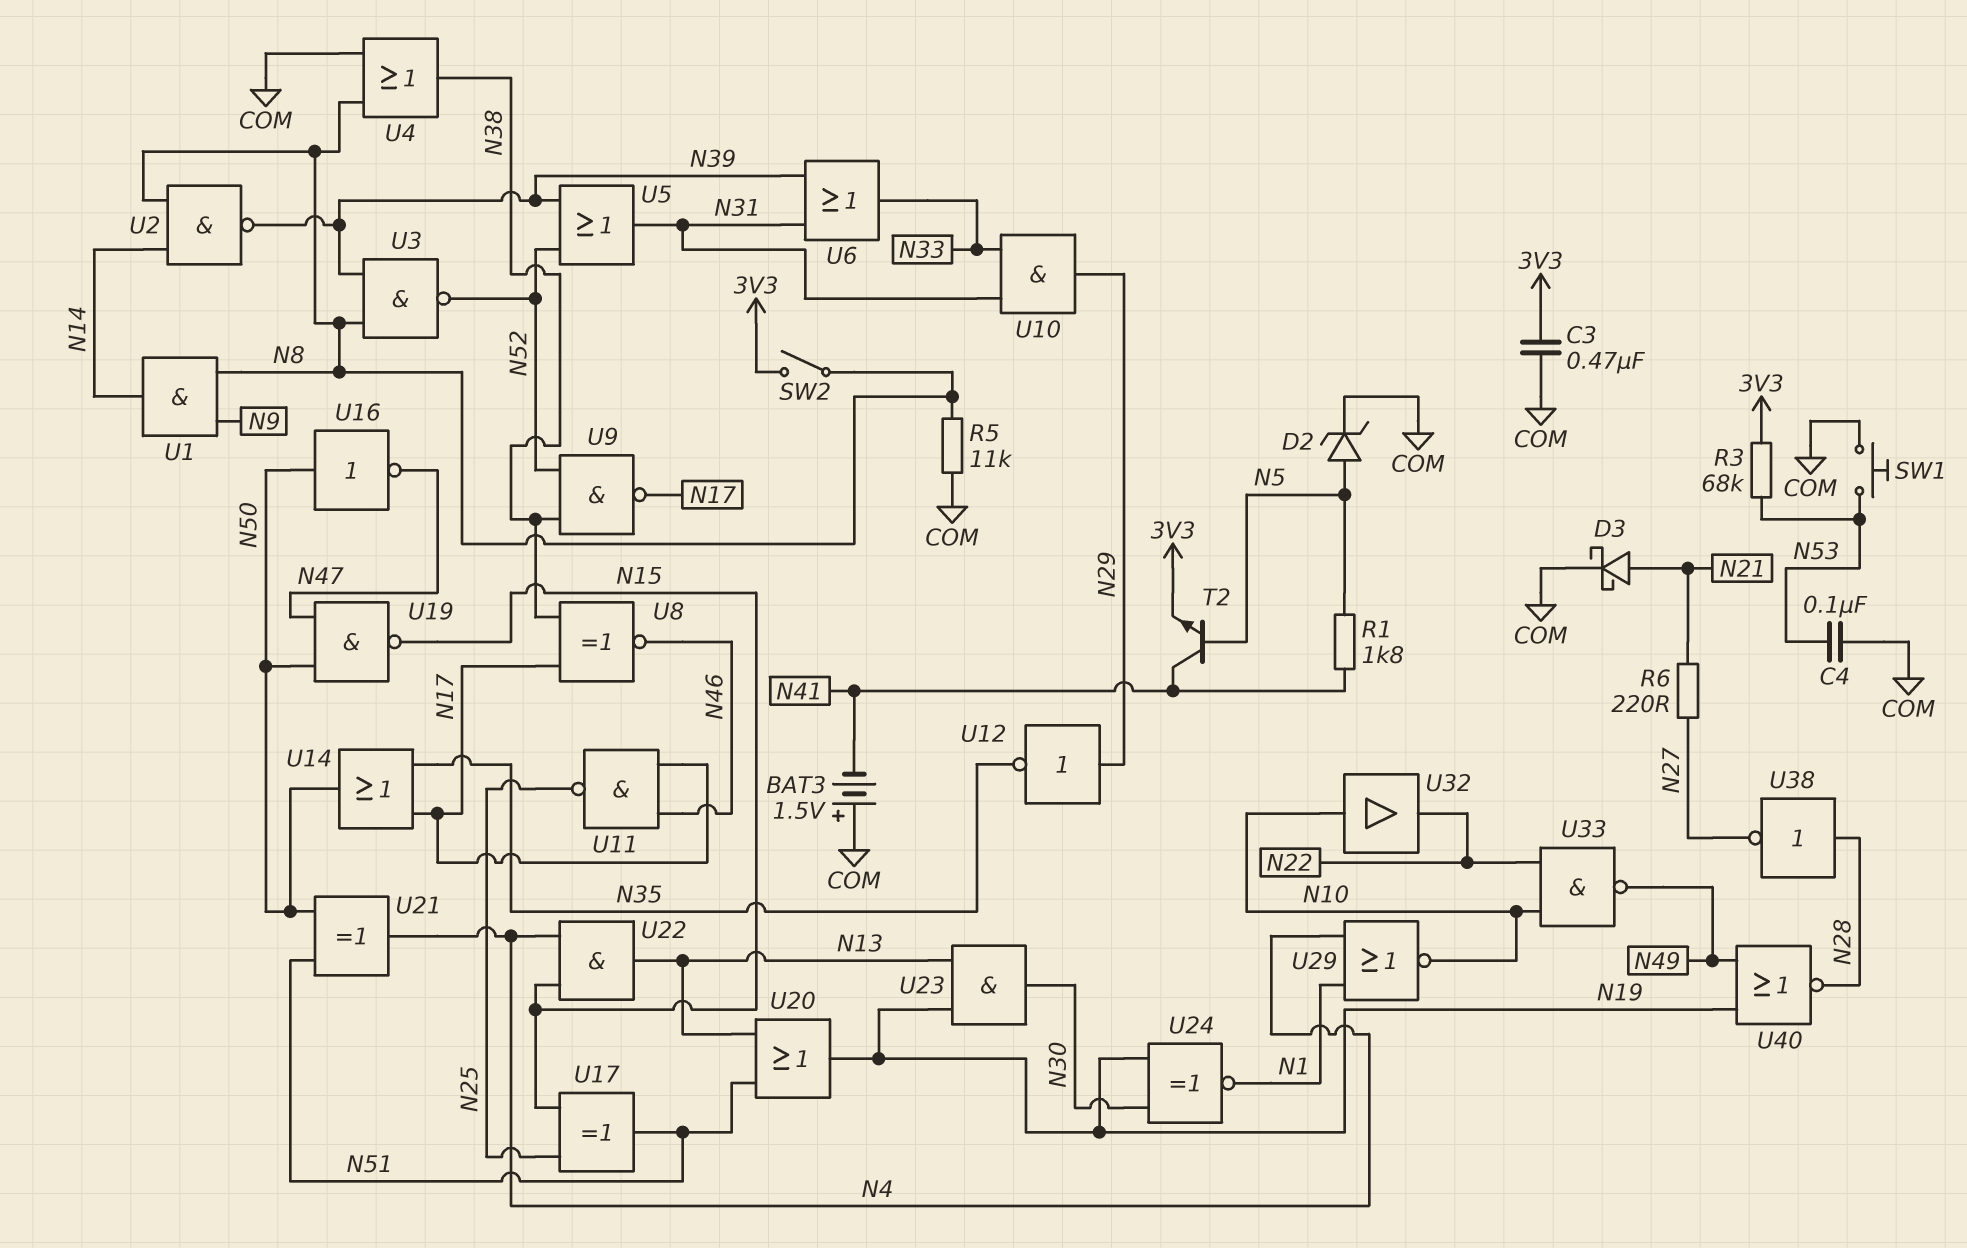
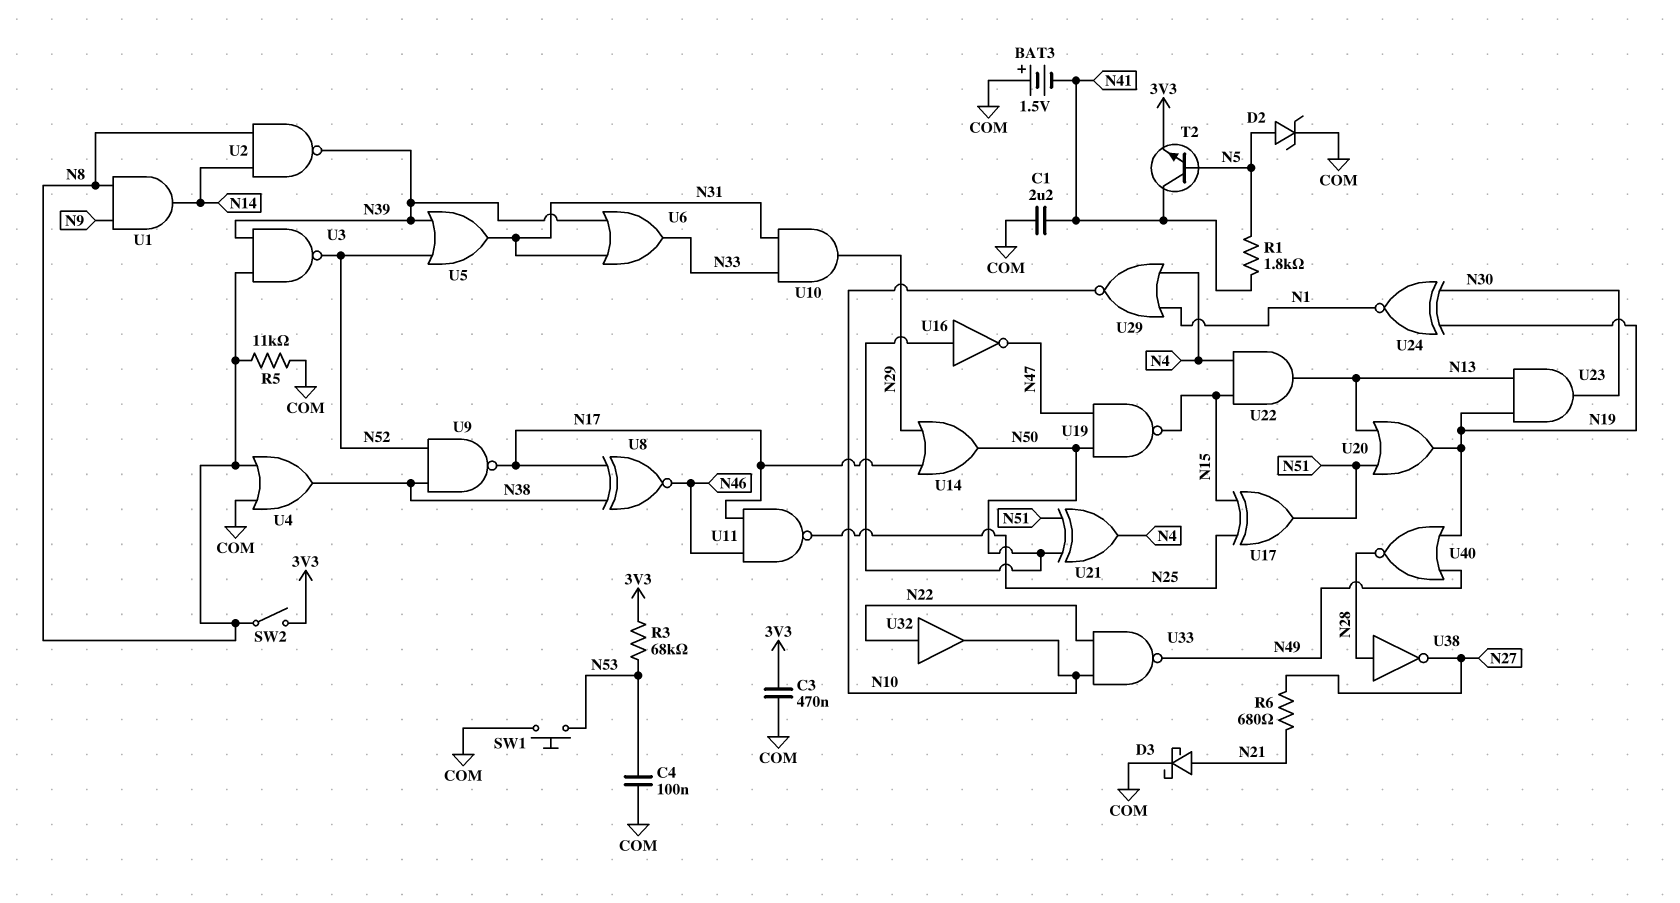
C1: none -> 2.2uF (COM, N41)
R6: 220 (N21, N27) -> 680 (N21, N27)
U12: NOT (in N29, out N35) -> none
U14: OR (in N17, in N35, out N50) -> OR (in N17, in N29, out N50)
U32: buffer (in N10, out N22) -> buffer (in N22, out N10)

